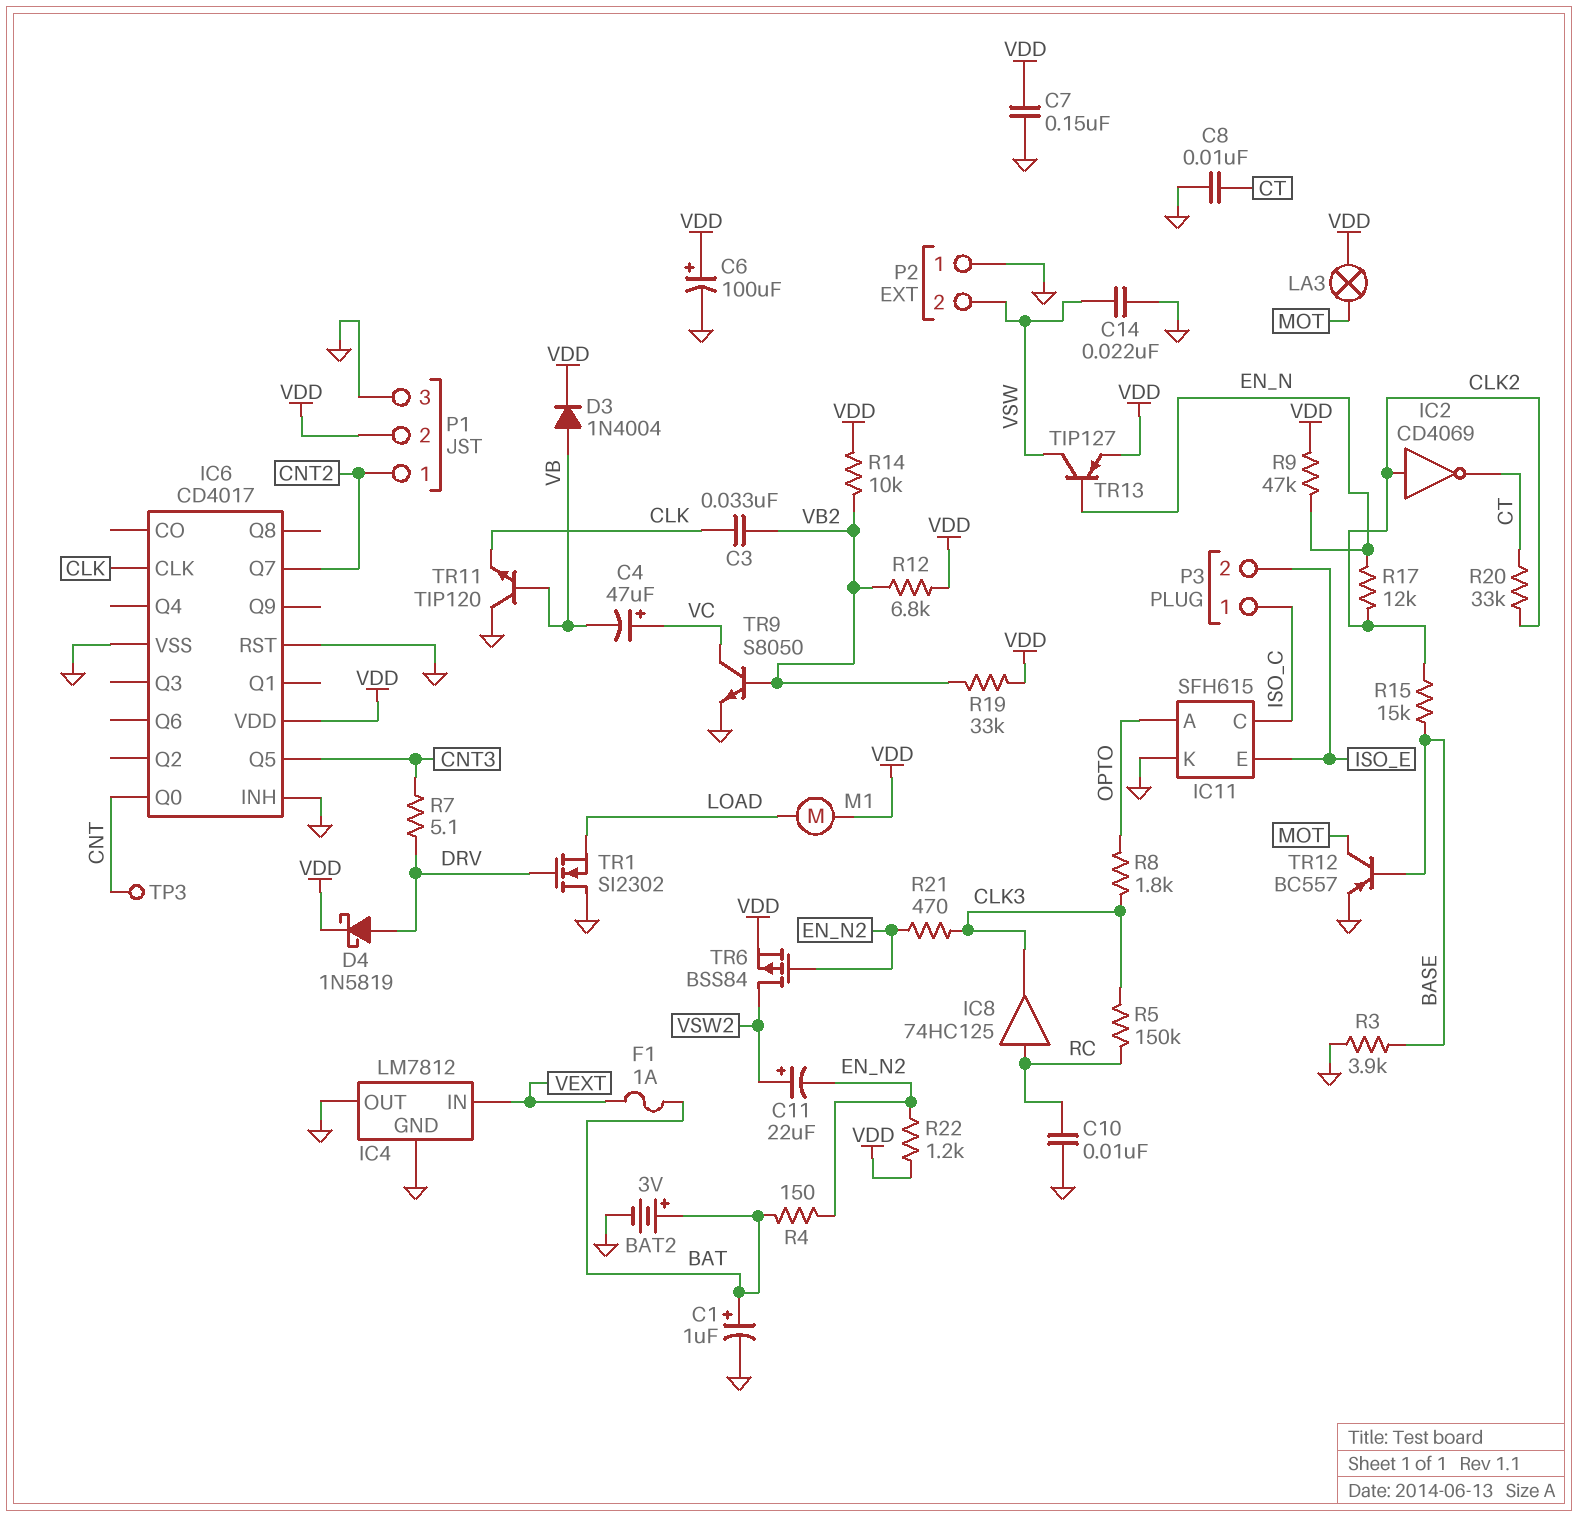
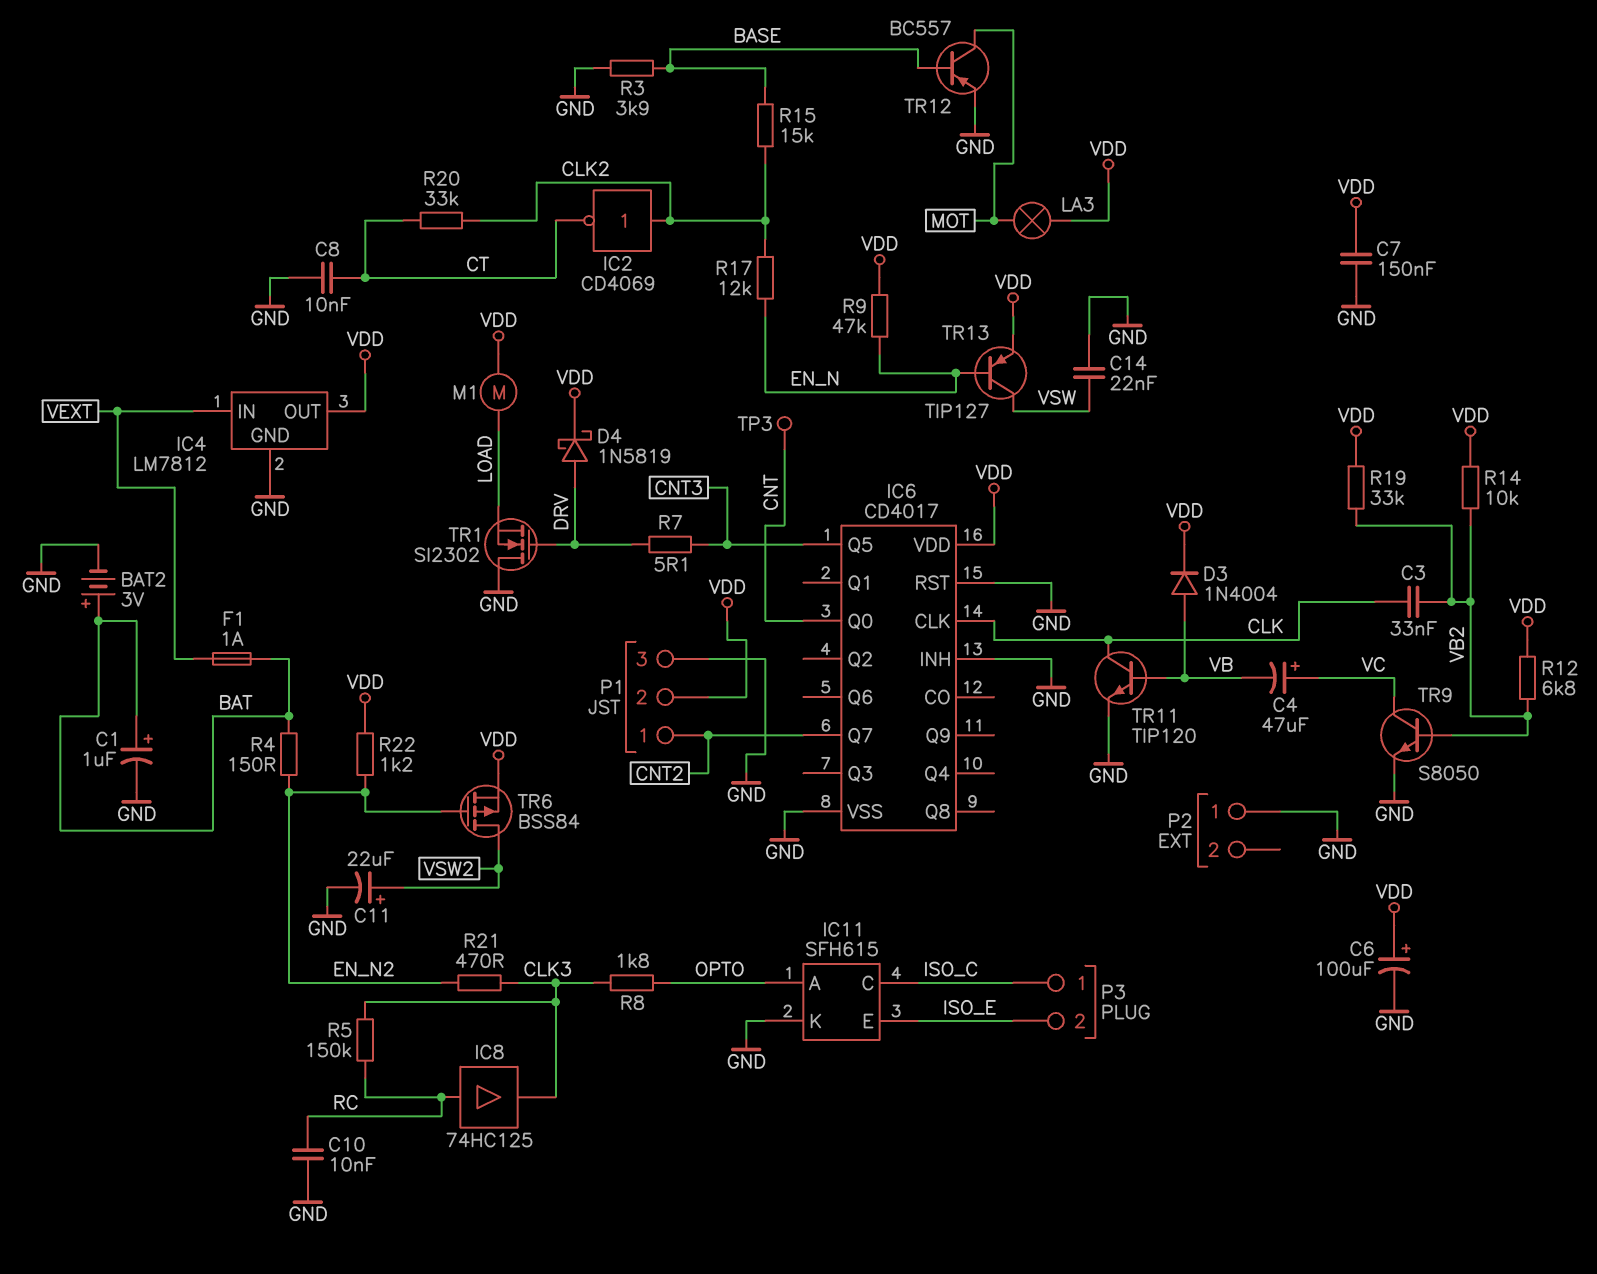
C11: 22uF (plus VSW2, minus EN_N2) -> 22uF (plus VSW2, minus GND)
IC4 pin OUT: GND -> VDD
P2 pin 2: VSW -> none
TR11: NPN TIP120 (B VB, C GND, E CLK) -> NPN TIP120 (B VB, C CLK, E GND)

